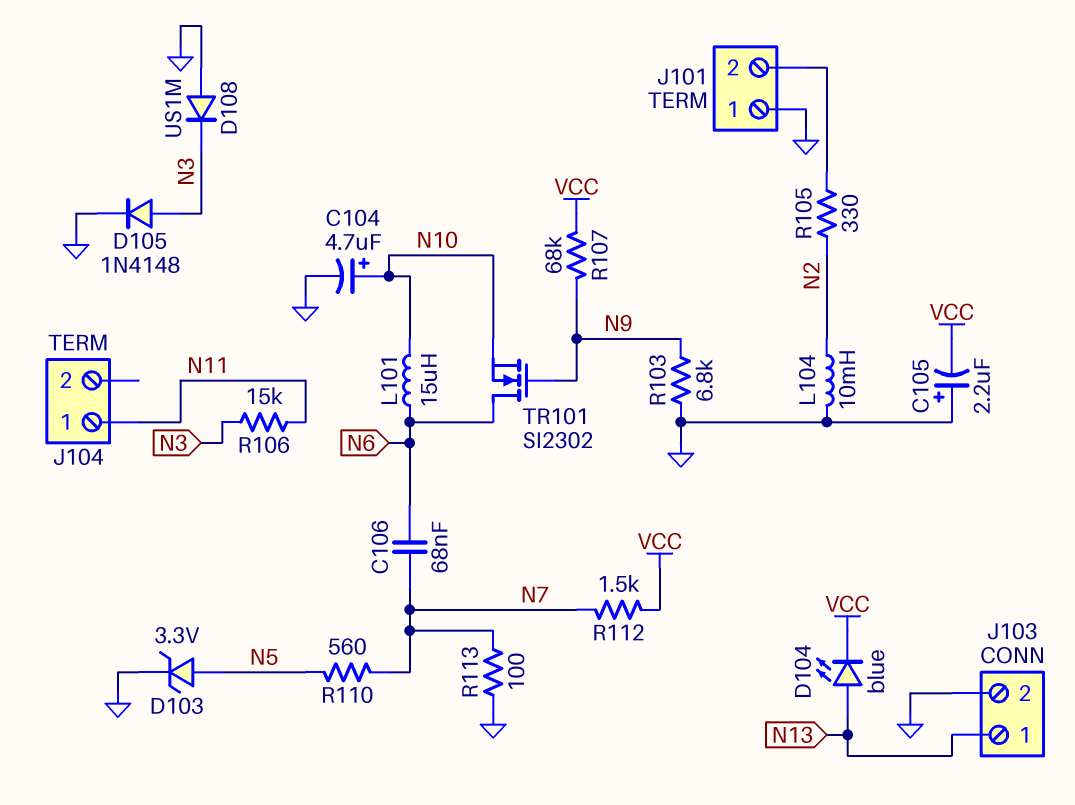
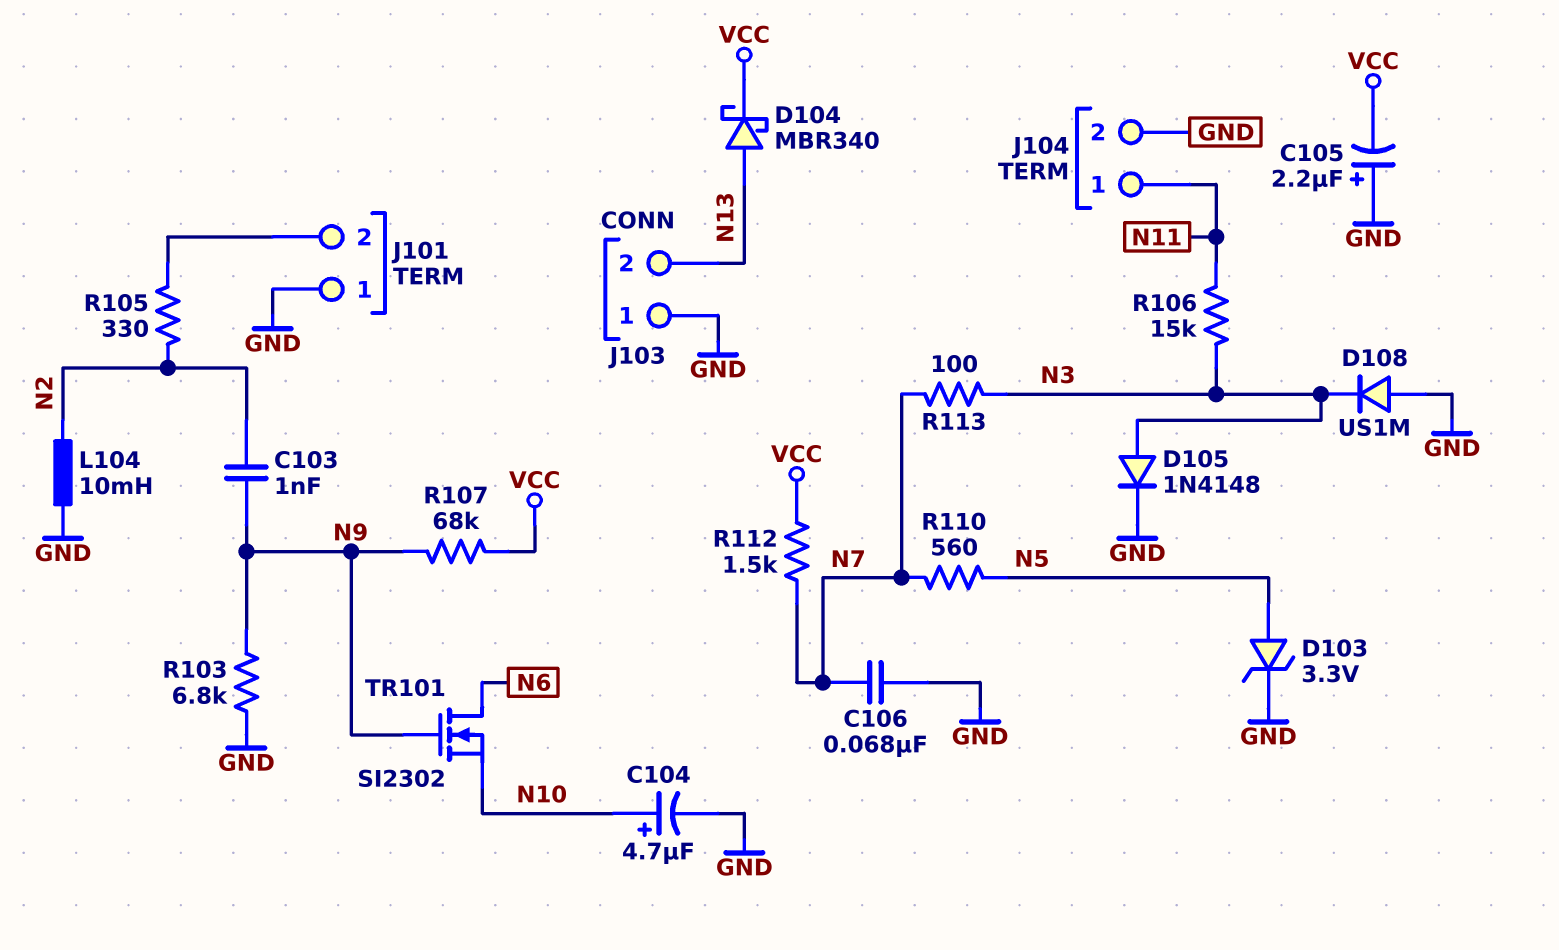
C103: none -> 1nF (N2, N9)
C106: 68nF (N6, N7) -> 68nF (GND, N7)
D104: LED blue (A N13, K VCC) -> schottky MBR340 (A N13, K VCC)
J103 pin 1: N13 -> GND
J103 pin 2: GND -> N13
J104 pin 2: none -> GND
L101: 15uH (N6, N10) -> none
R113: 100 (GND, N7) -> 100 (N3, N7)

